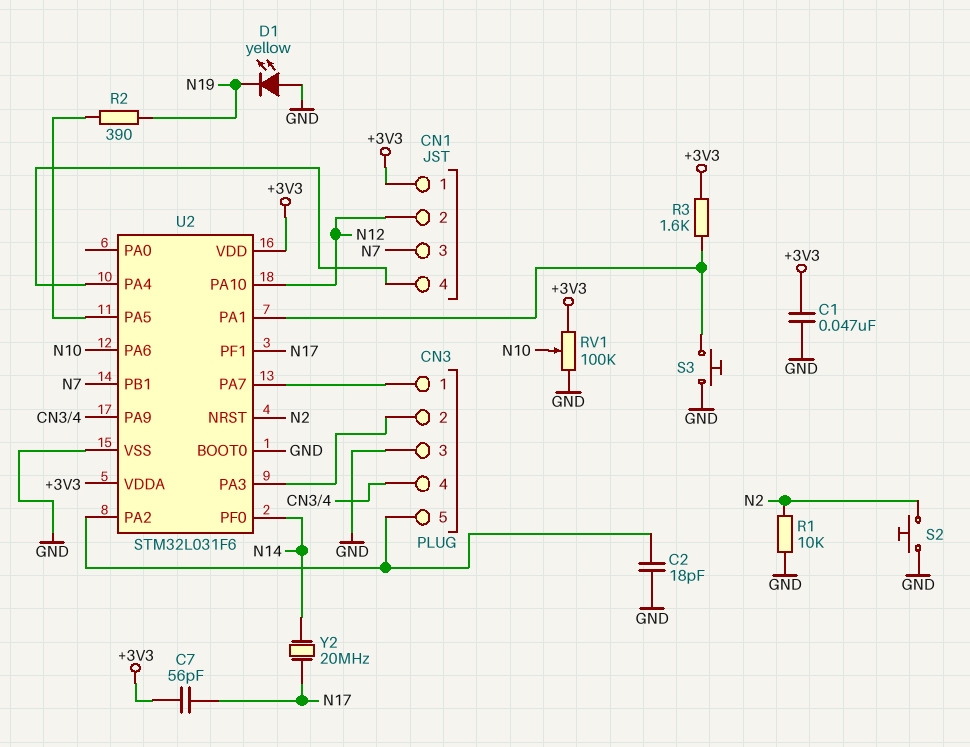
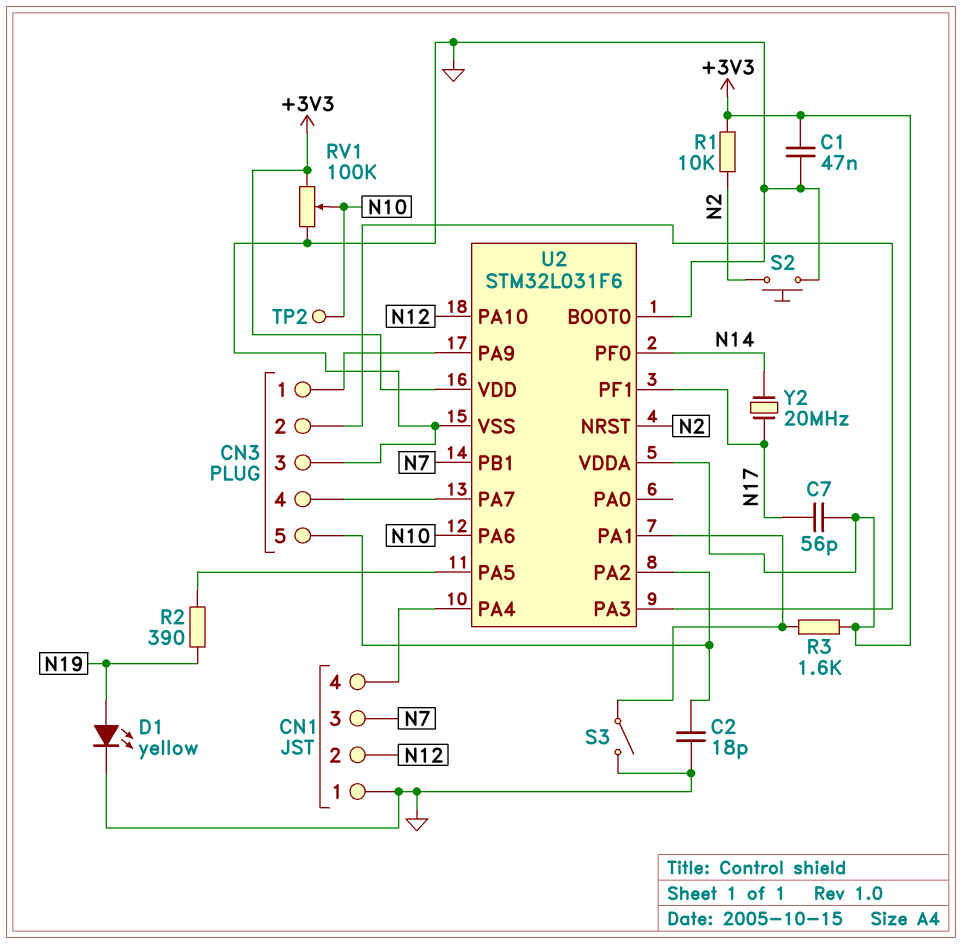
CN1 pin 1: +3V3 -> GND
D1: LED yellow (A GND, K N19) -> LED yellow (A N19, K GND)
R1: 10k (GND, N2) -> 10k (+3V3, N2)
S3: button (GND, U2/PA1) -> switch (GND, U2/PA1)
TP2: none -> test point (N10)
U2 pin PA7: CN3/1 -> CN3/4
U2 pin PA9: CN3/4 -> CN3/1

